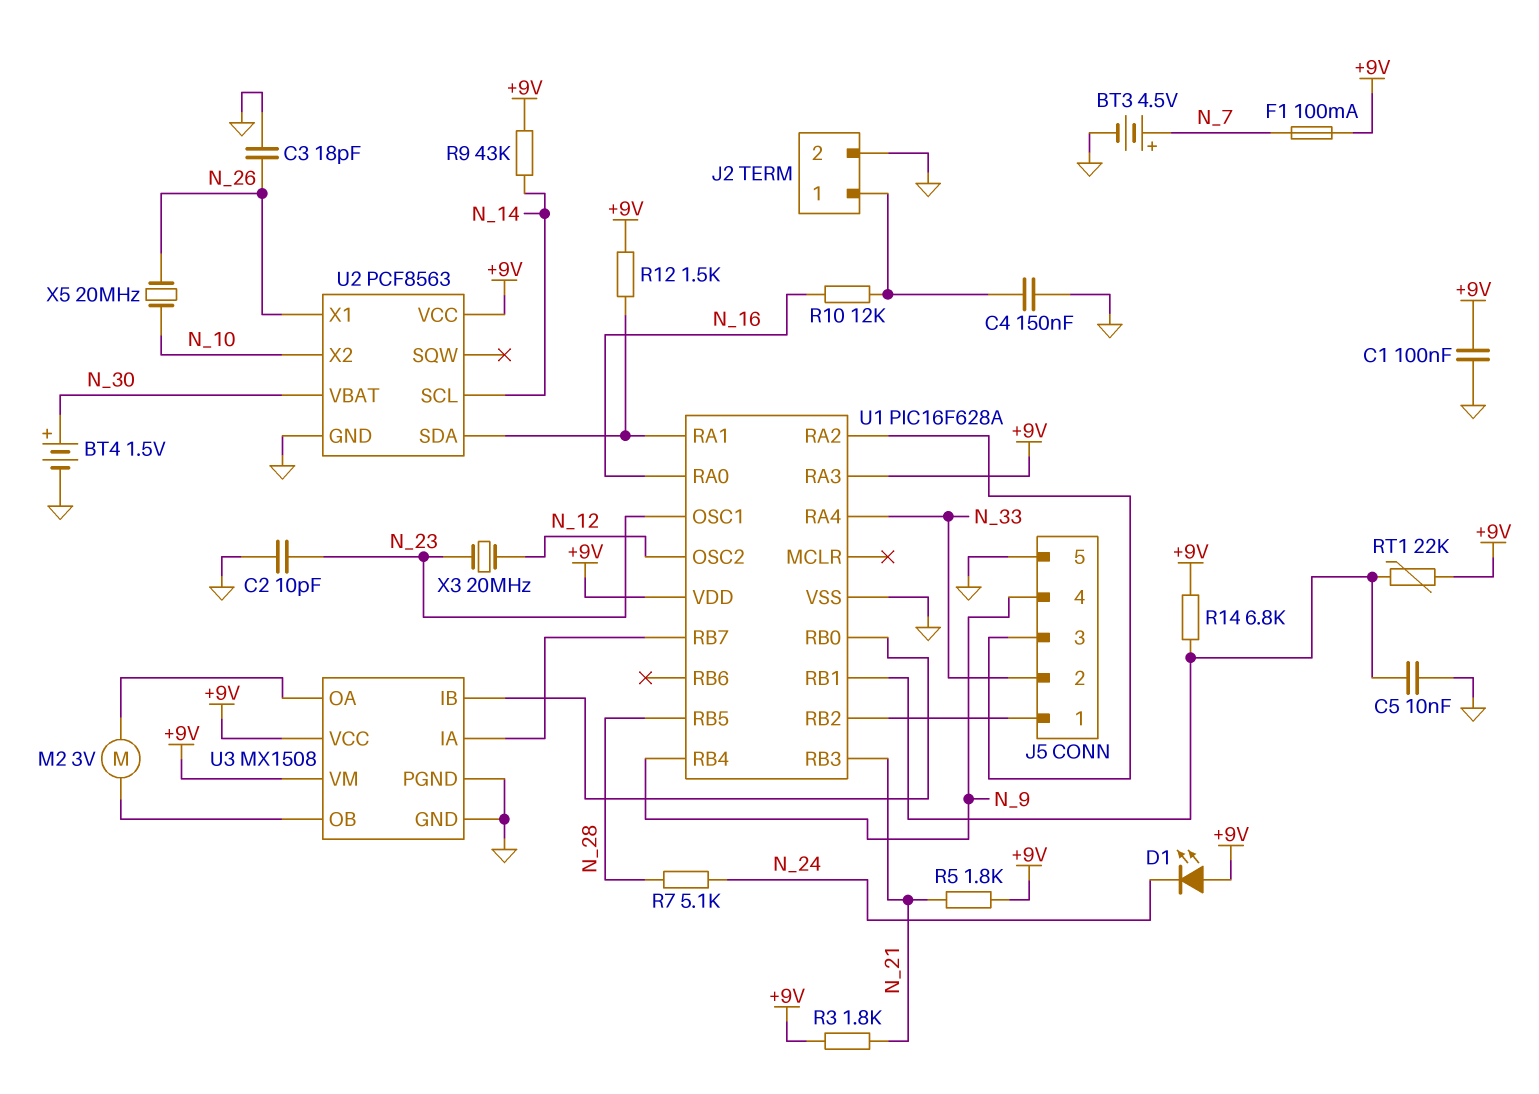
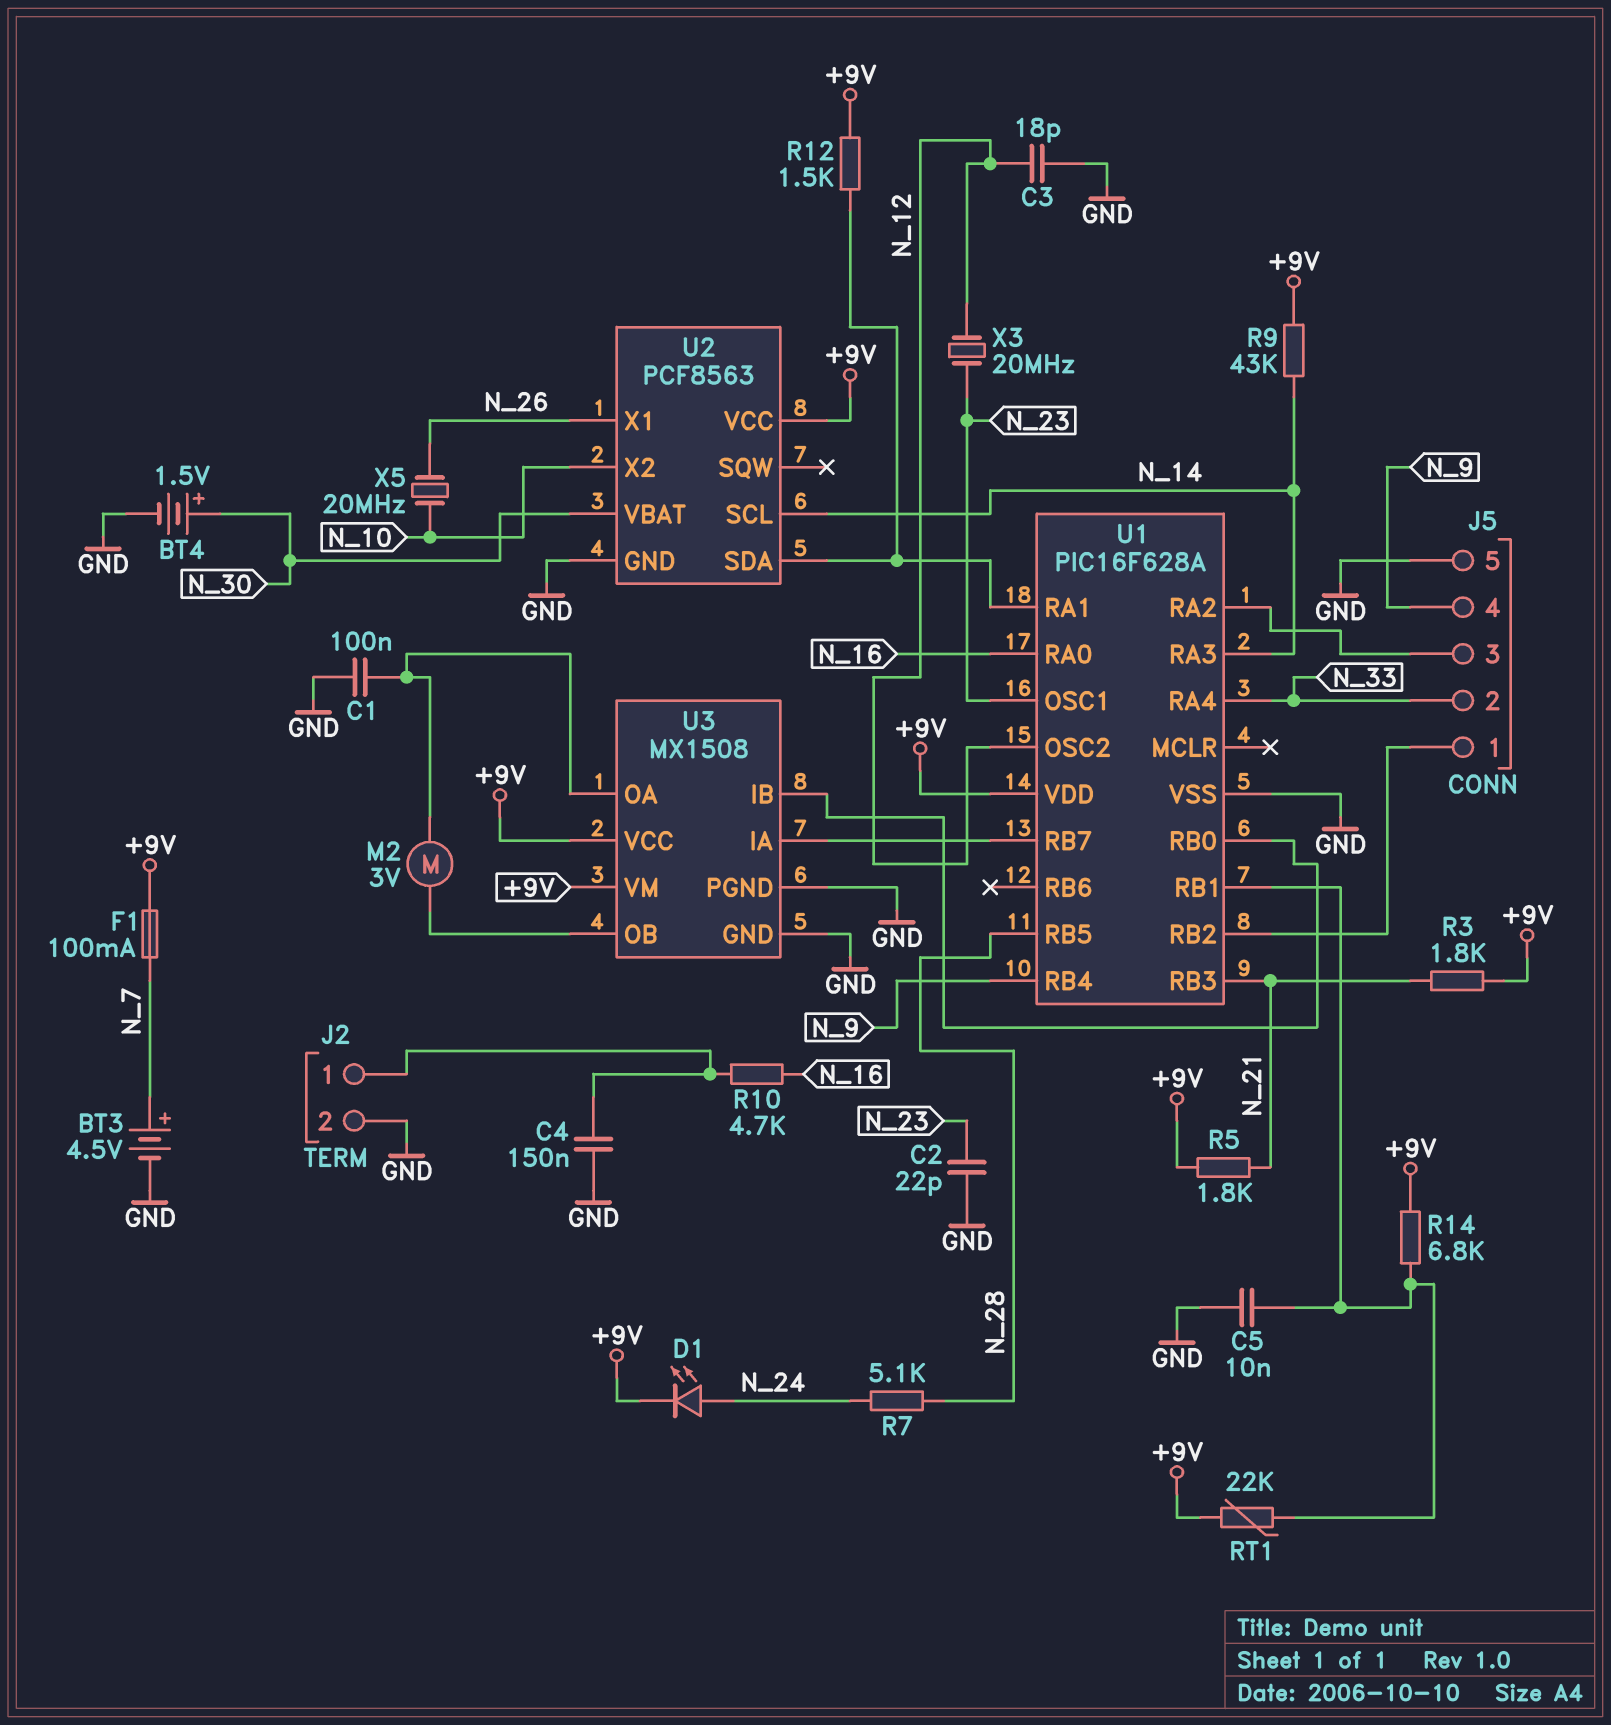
C1: 100nF (+9V, GND) -> 100nF (GND, U3/OA)
C2: 10pF (GND, N_23) -> 22pF (GND, N_23)
C3: 18pF (GND, N_26) -> 18pF (GND, N_12)
D1: LED (A +9V, K N_24) -> LED (A N_24, K +9V)
R10: 12k (J2/1, N_16) -> 4.7k (J2/1, N_16)
U1 pin RA3: +9V -> N_14

